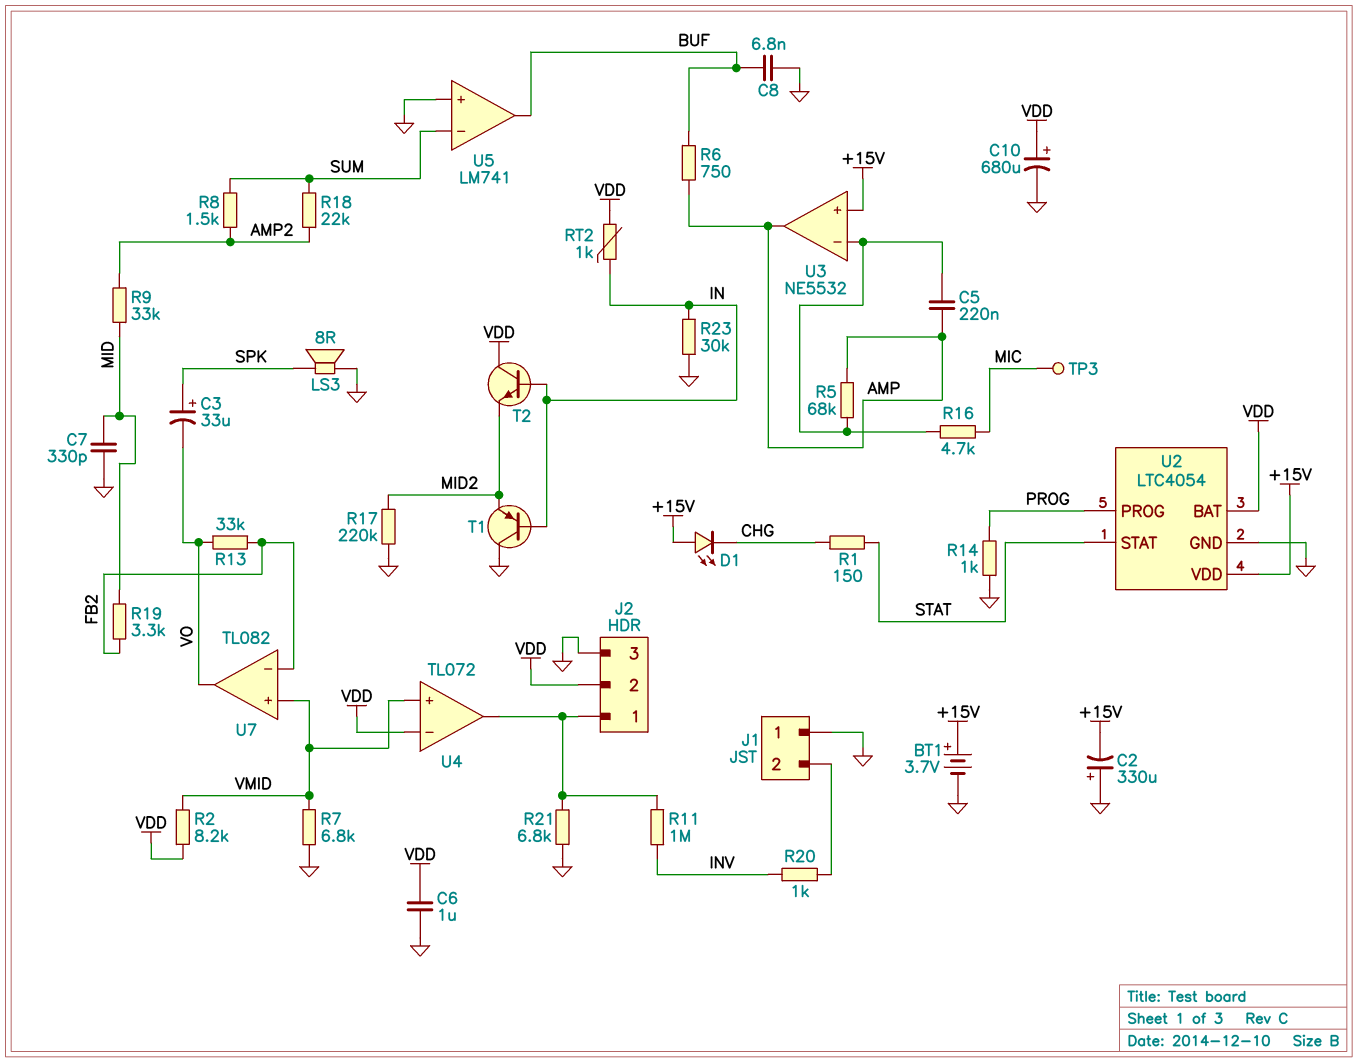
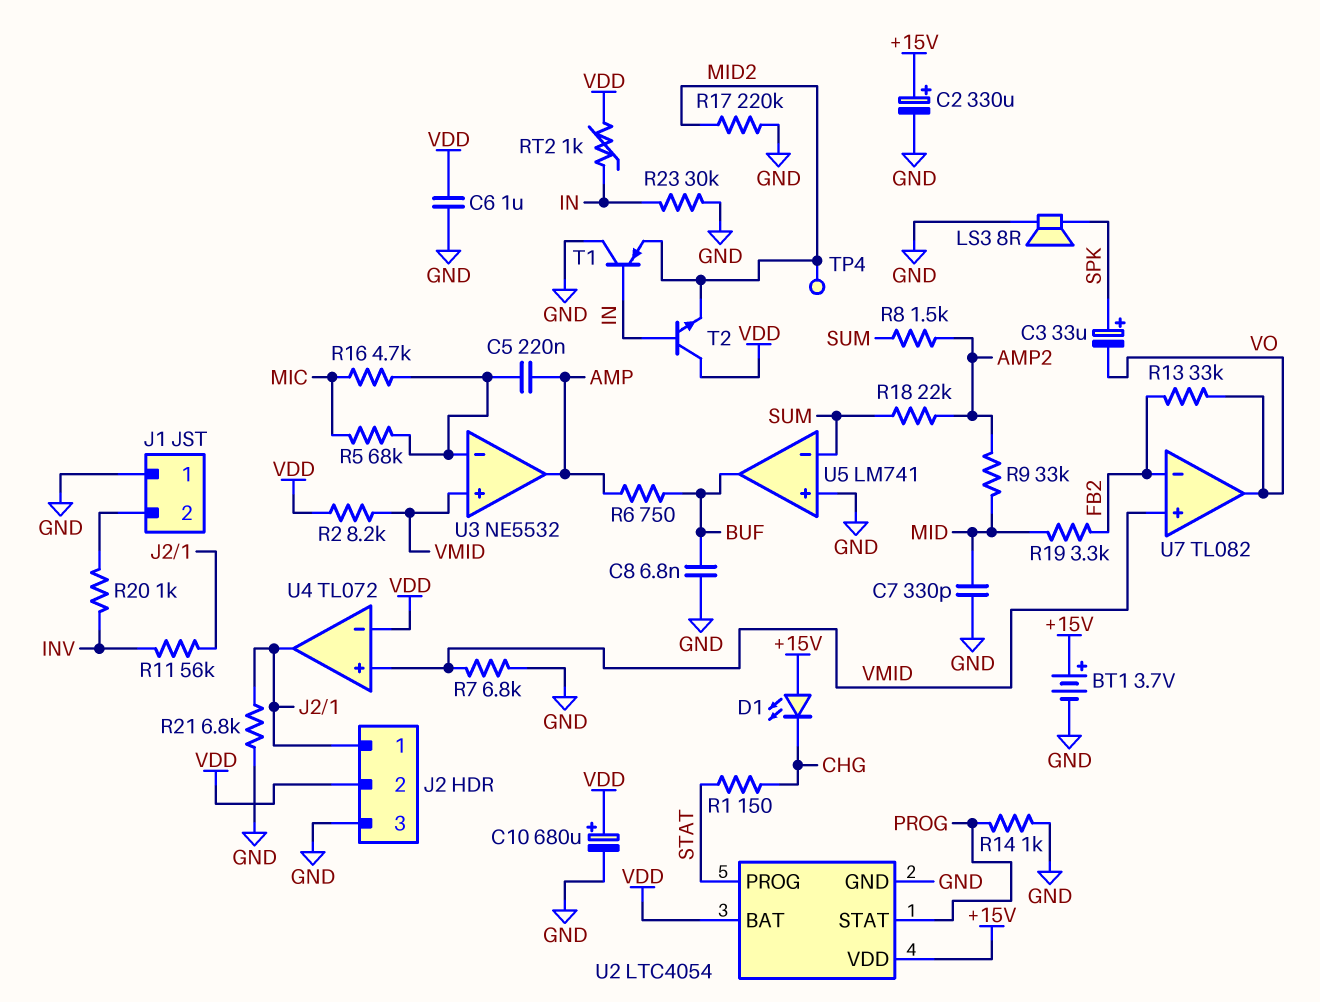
C2: 330uF (plus GND, minus +15V) -> 330uF (plus +15V, minus GND)
R5: 68k (AMP, U3/in-) -> 68k (MIC, U3/in-)
R11: 1M (INV, J2/1) -> 56k (INV, J2/1)
TP3: test point (MIC) -> none
TP4: none -> test point (MID2)
U2 pin PROG: PROG -> STAT
U2 pin STAT: STAT -> PROG
U3 pin in+: +15V -> VMID

